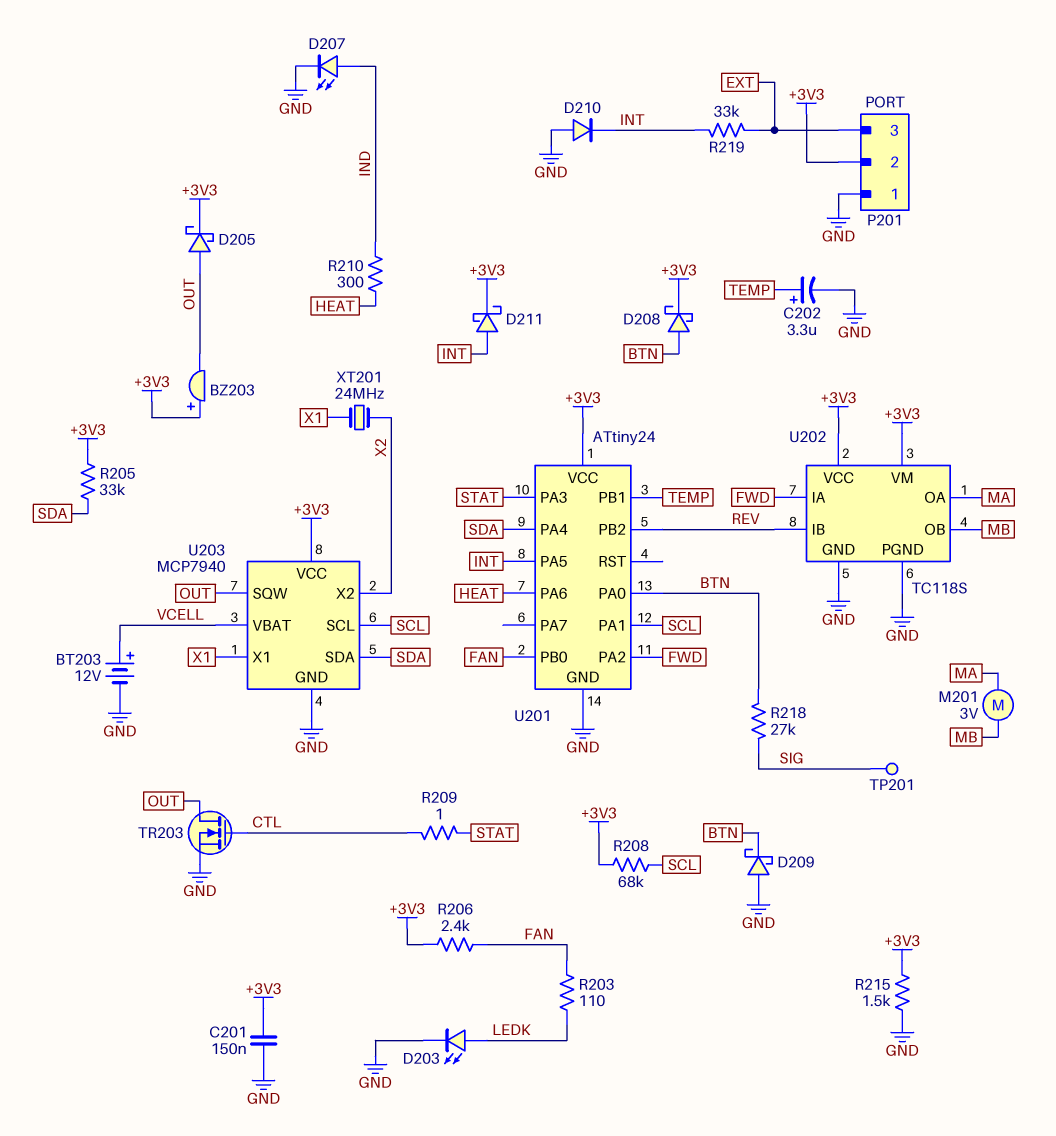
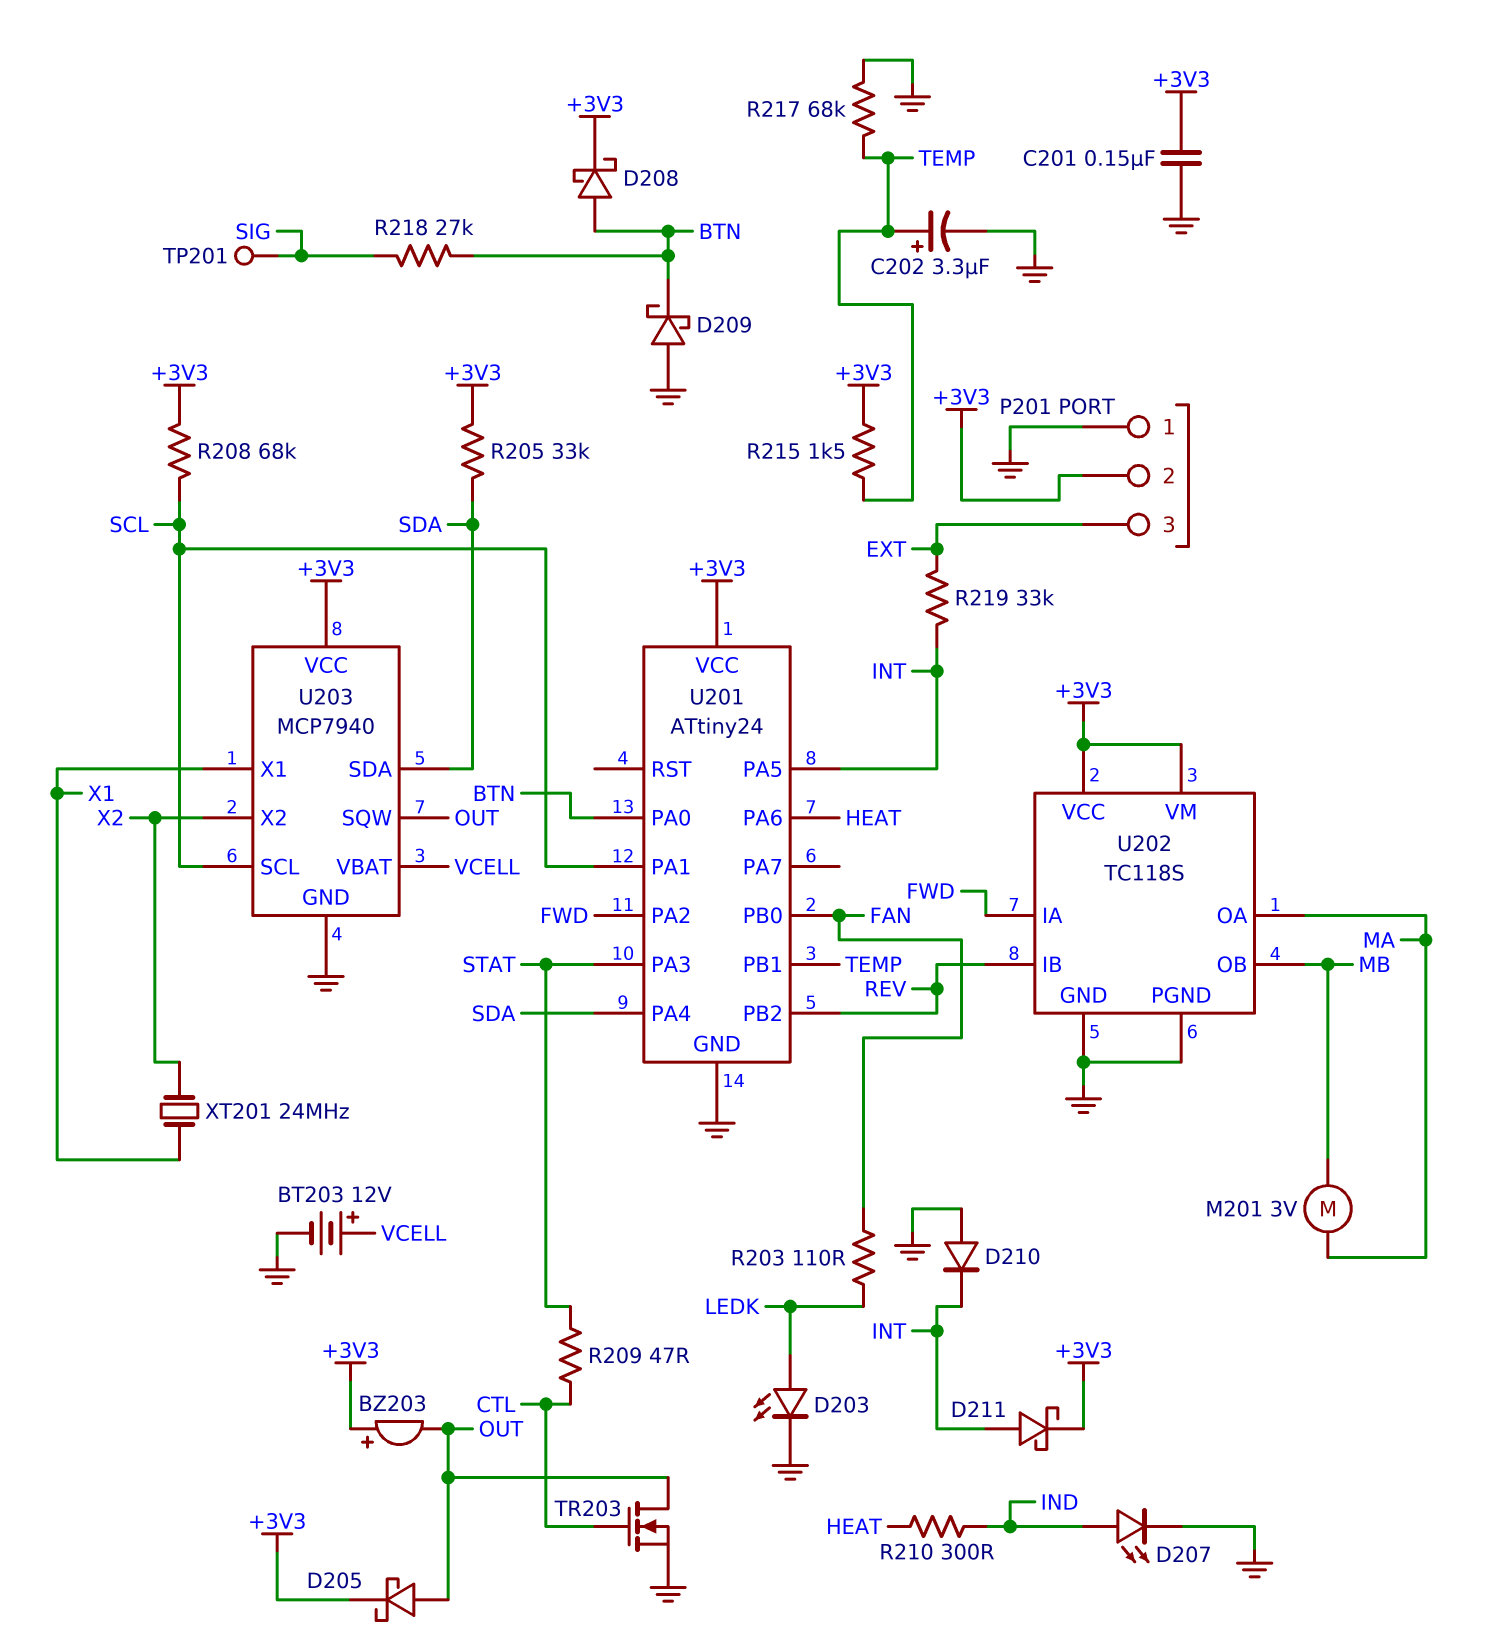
R206: 2.4k (+3V3, FAN) -> none
R209: 1 (CTL, STAT) -> 47 (CTL, STAT)
R215: 1.5k (+3V3, GND) -> 1.5k (+3V3, TEMP)
R217: none -> 68k (GND, TEMP)

